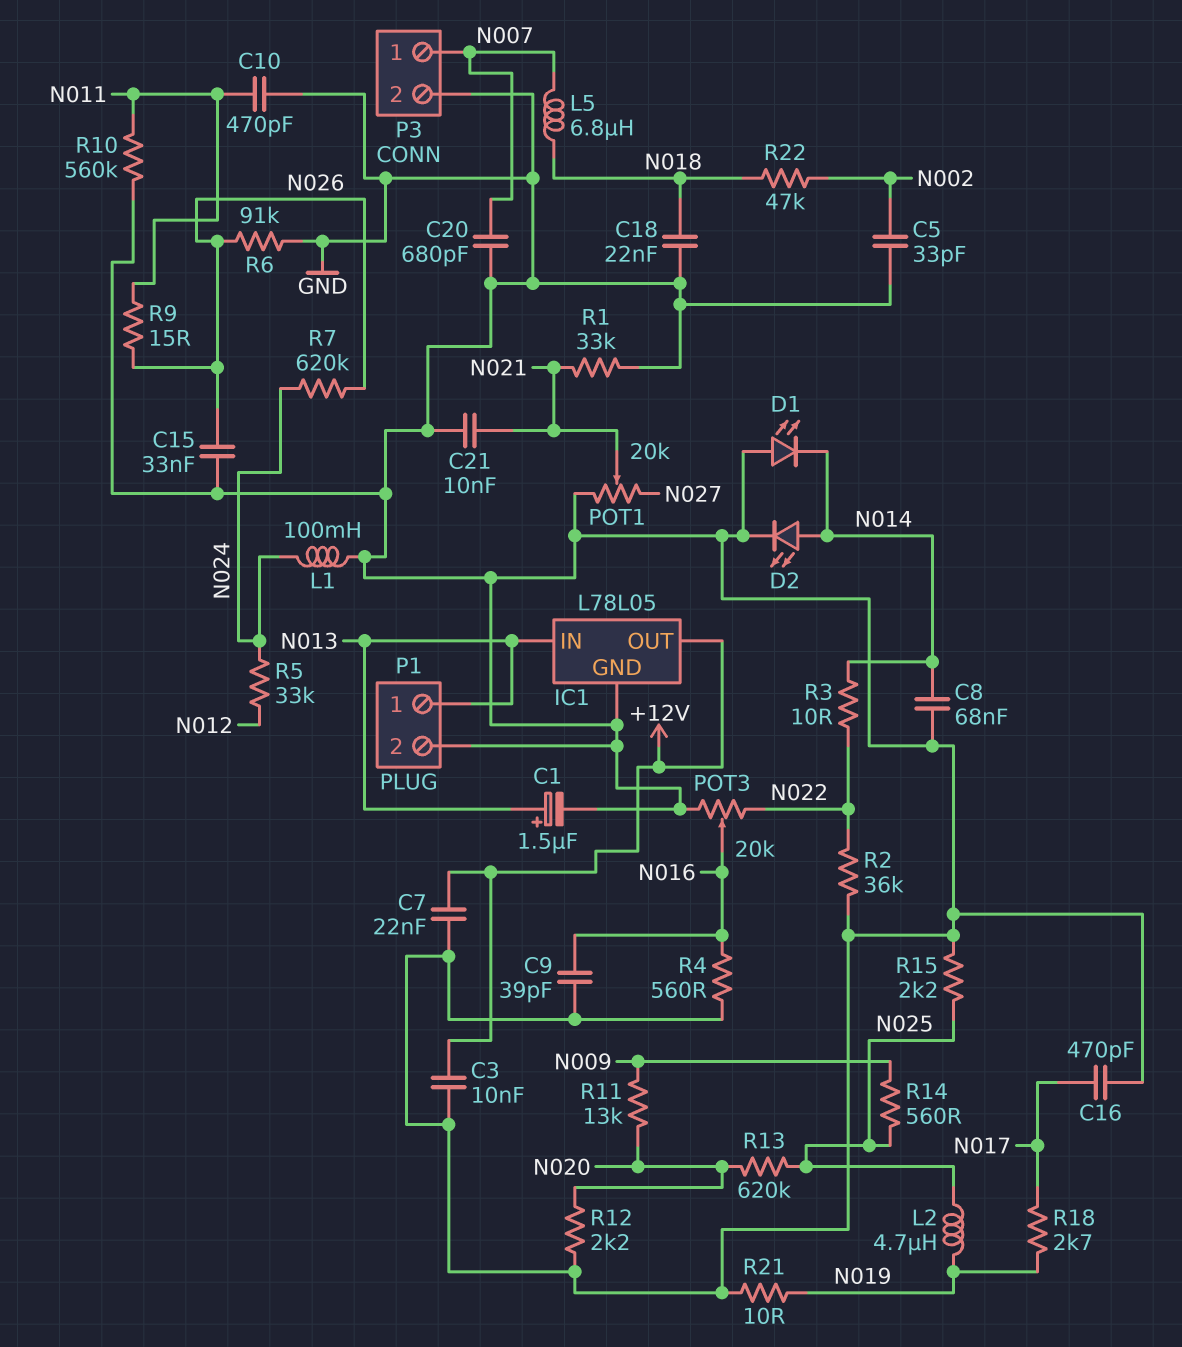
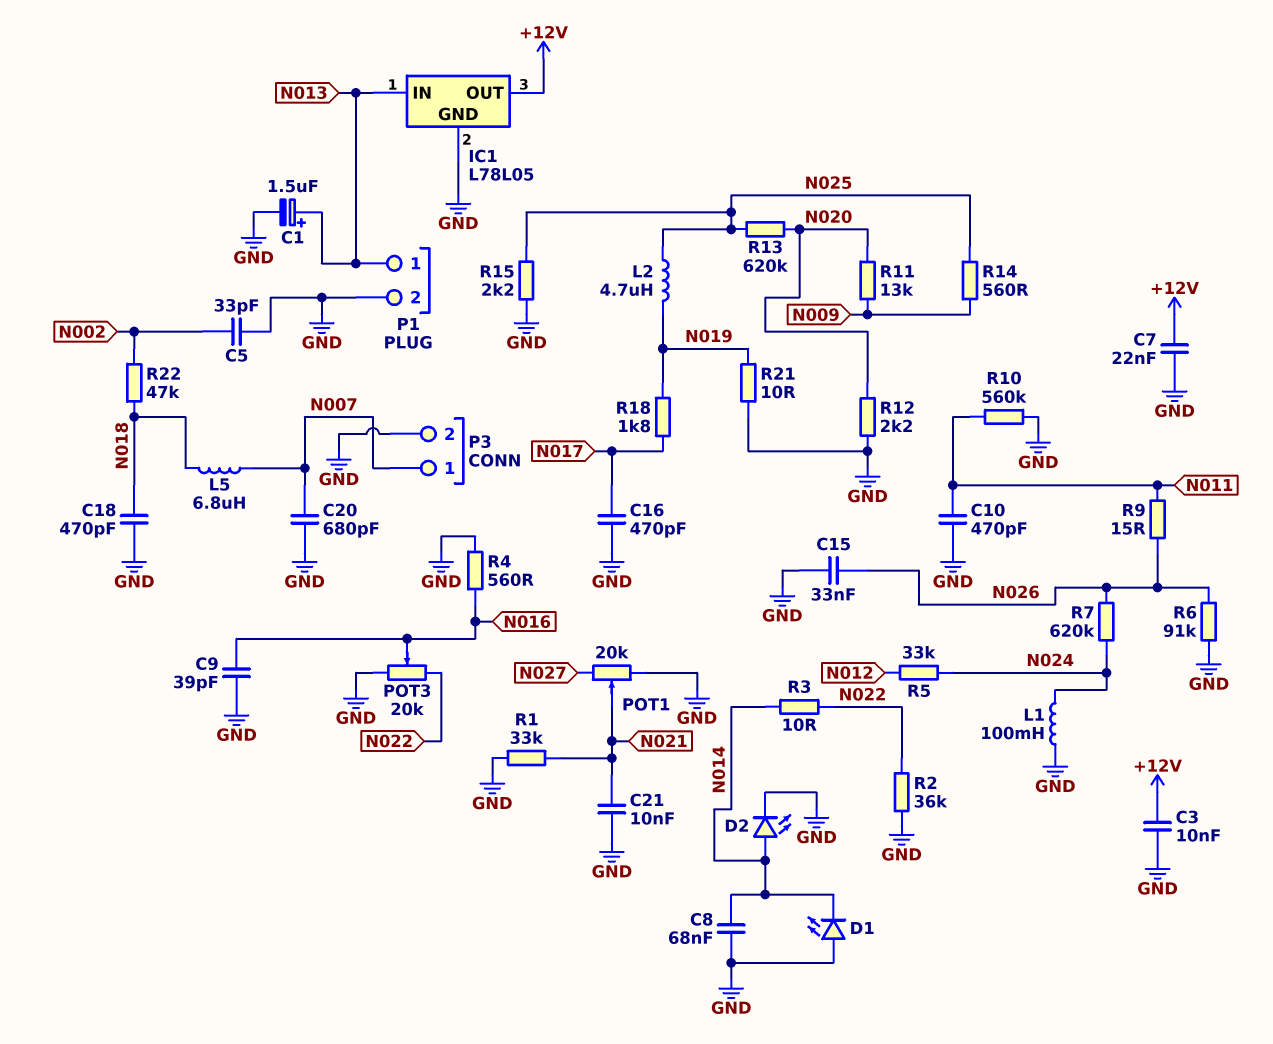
C18: 22nF (GND, N018) -> 470pF (GND, N018)
R18: 2.7k (N017, N019) -> 1.8k (N017, N019)

